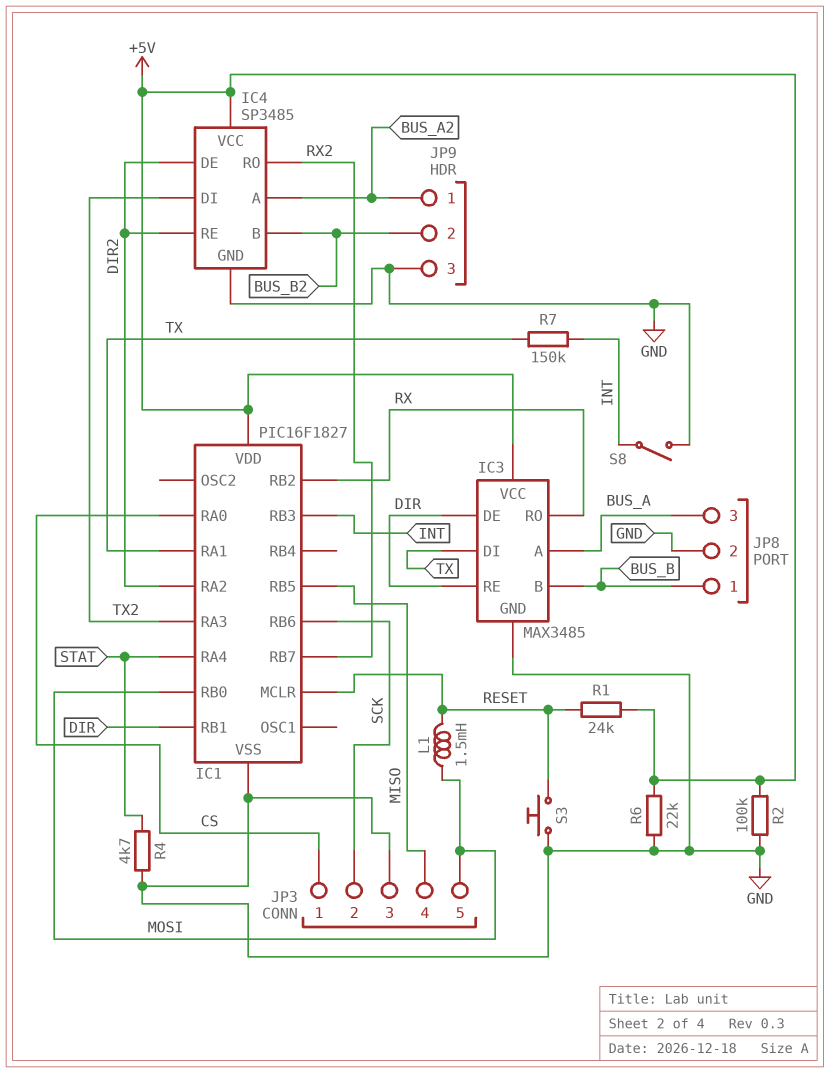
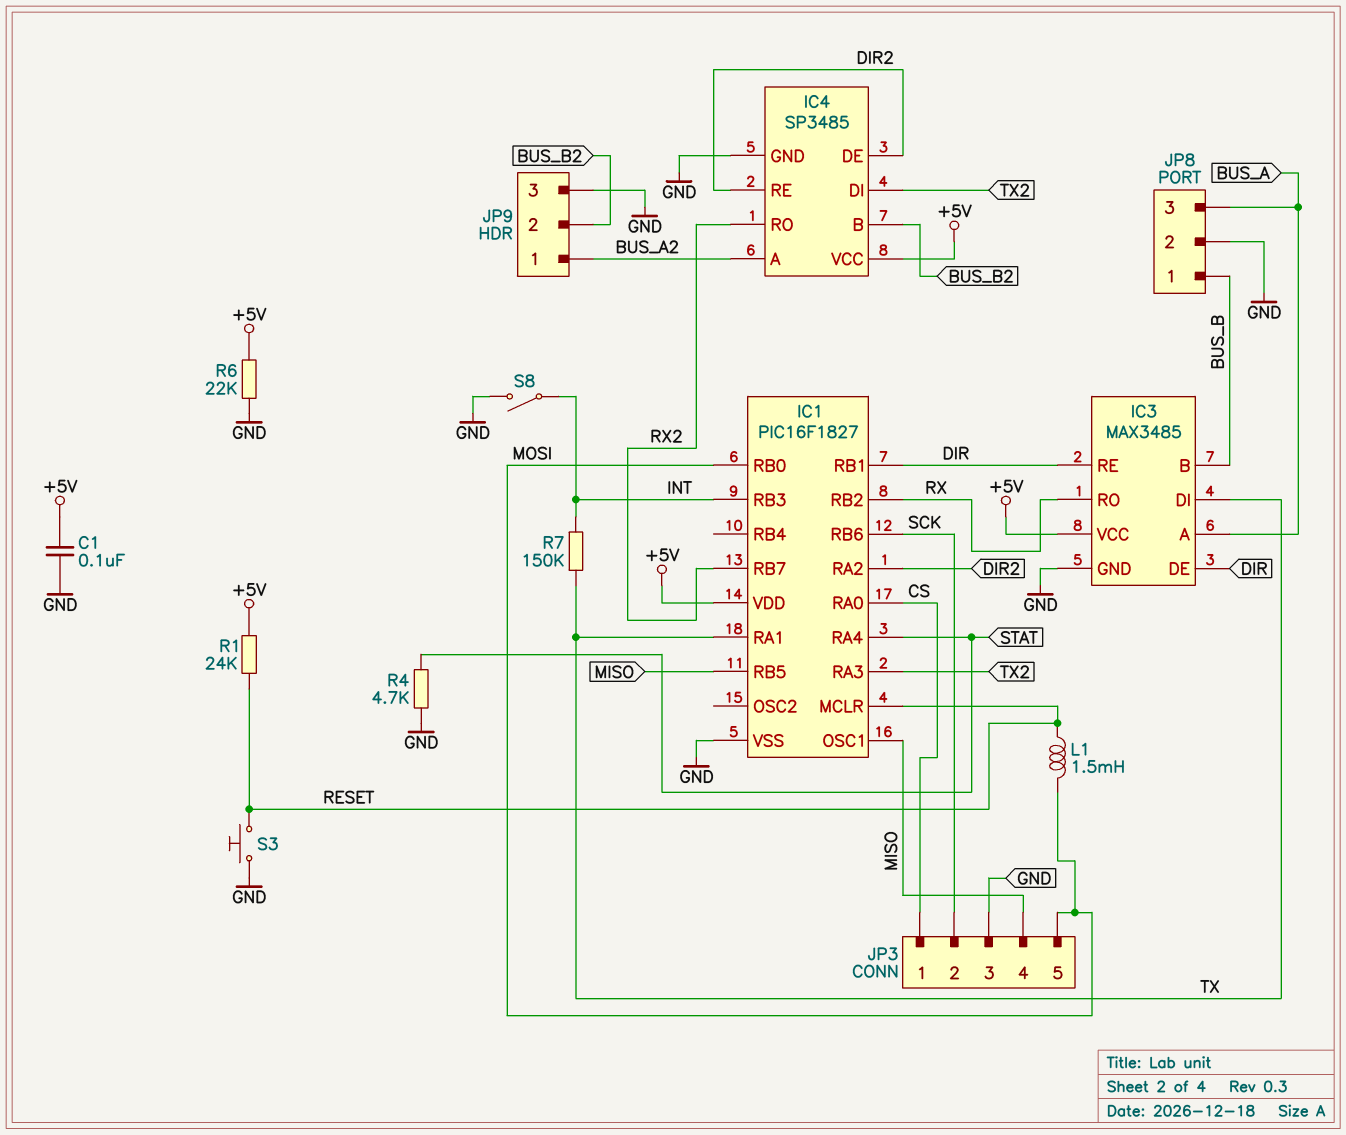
C1: none -> 100nF (+5V, GND)
IC1 pin OSC1: none -> MISO
R2: 100k (+5V, GND) -> none

